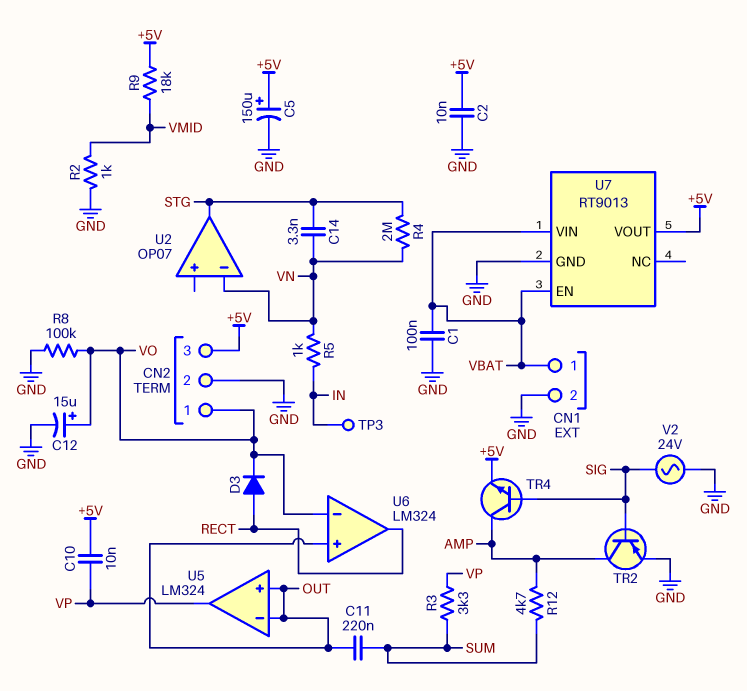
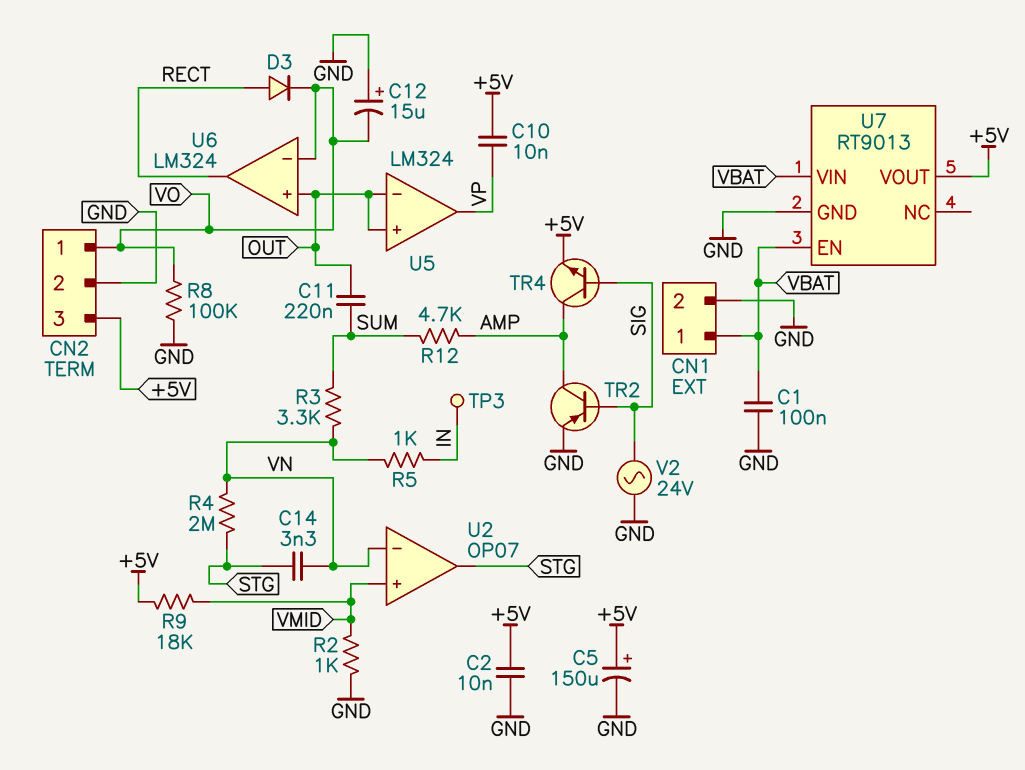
C12: 15uF (plus VO, minus GND) -> 15uF (plus GND, minus VO)
R3: 3.3k (SUM, VP) -> 3.3k (SUM, VN)
U2 pin in+: none -> VMID

